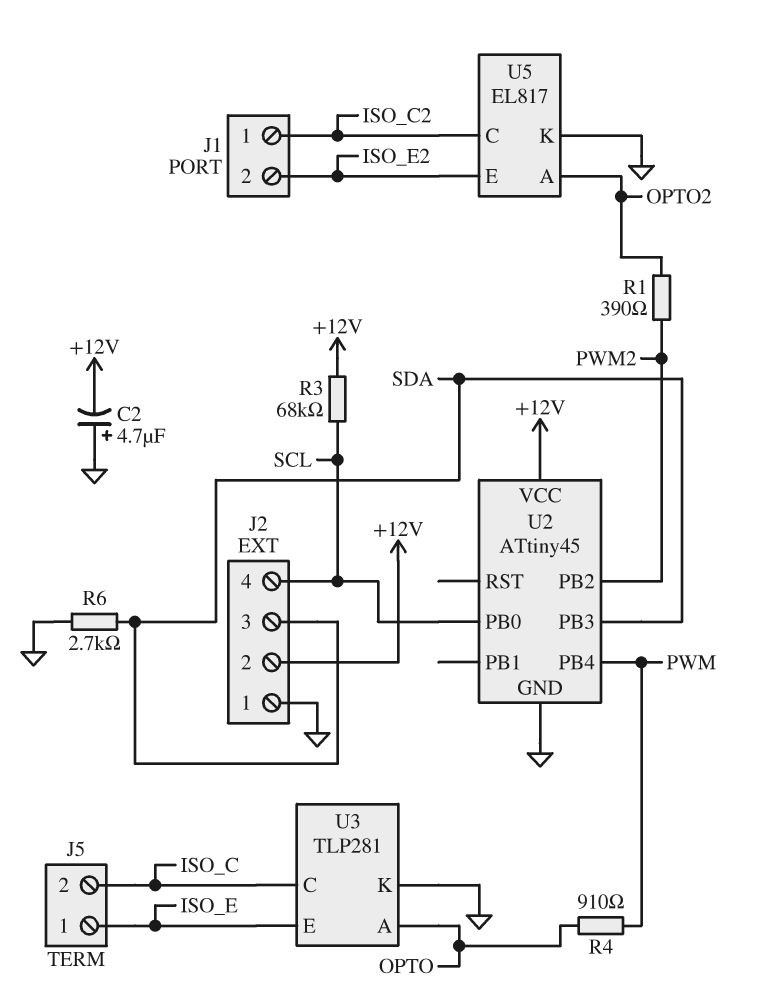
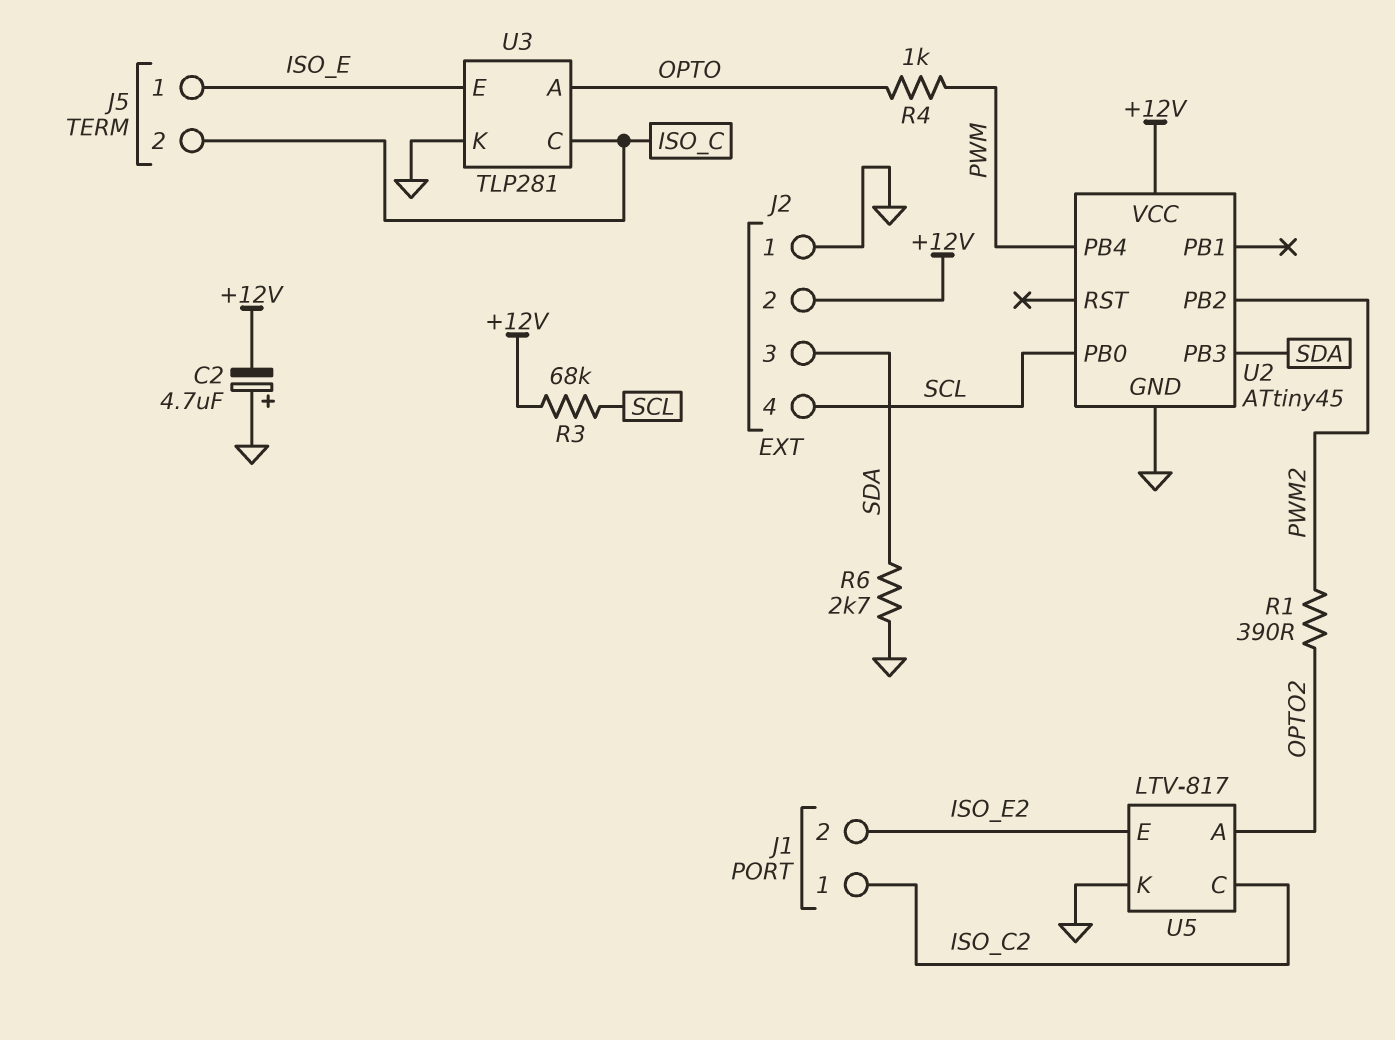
R4: 910 (OPTO, PWM) -> 1k (OPTO, PWM)
U5: EL817 -> LTV-817

